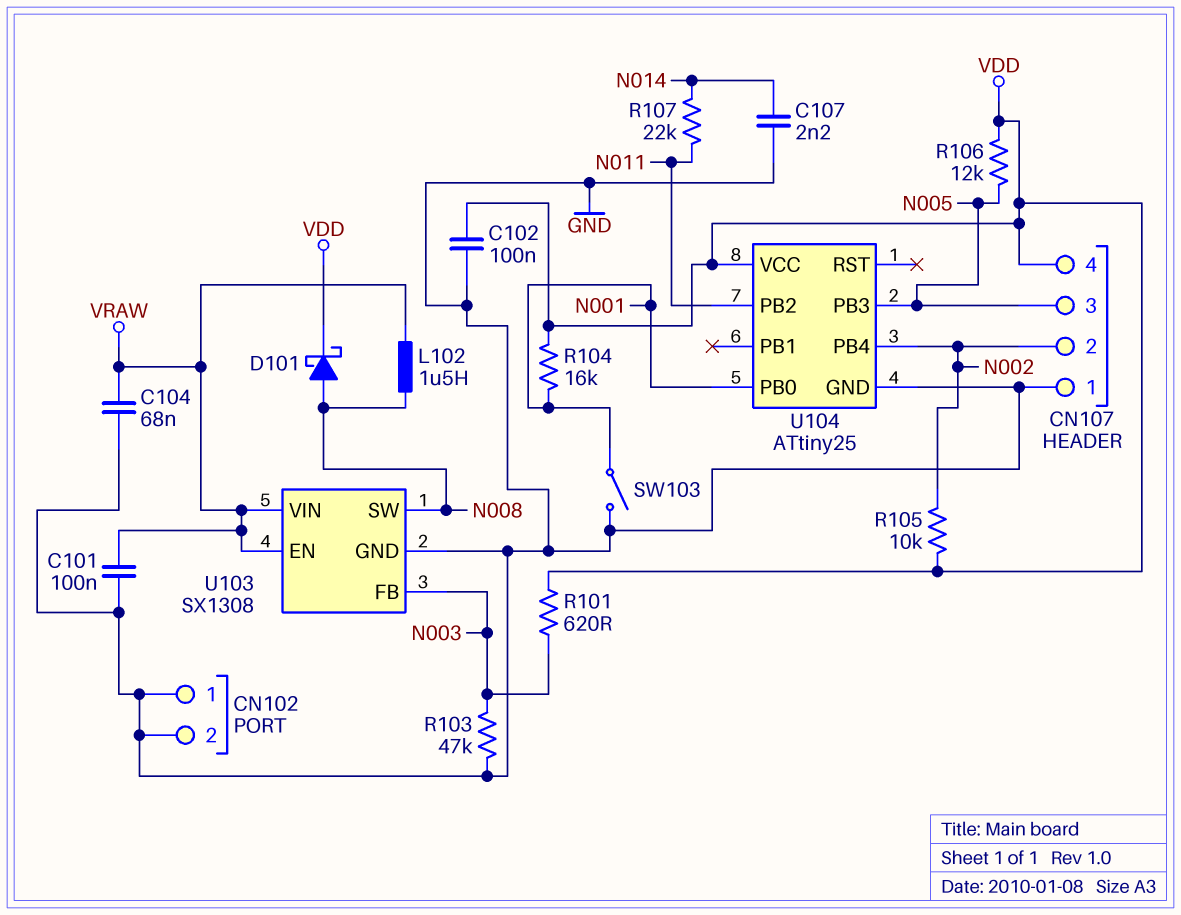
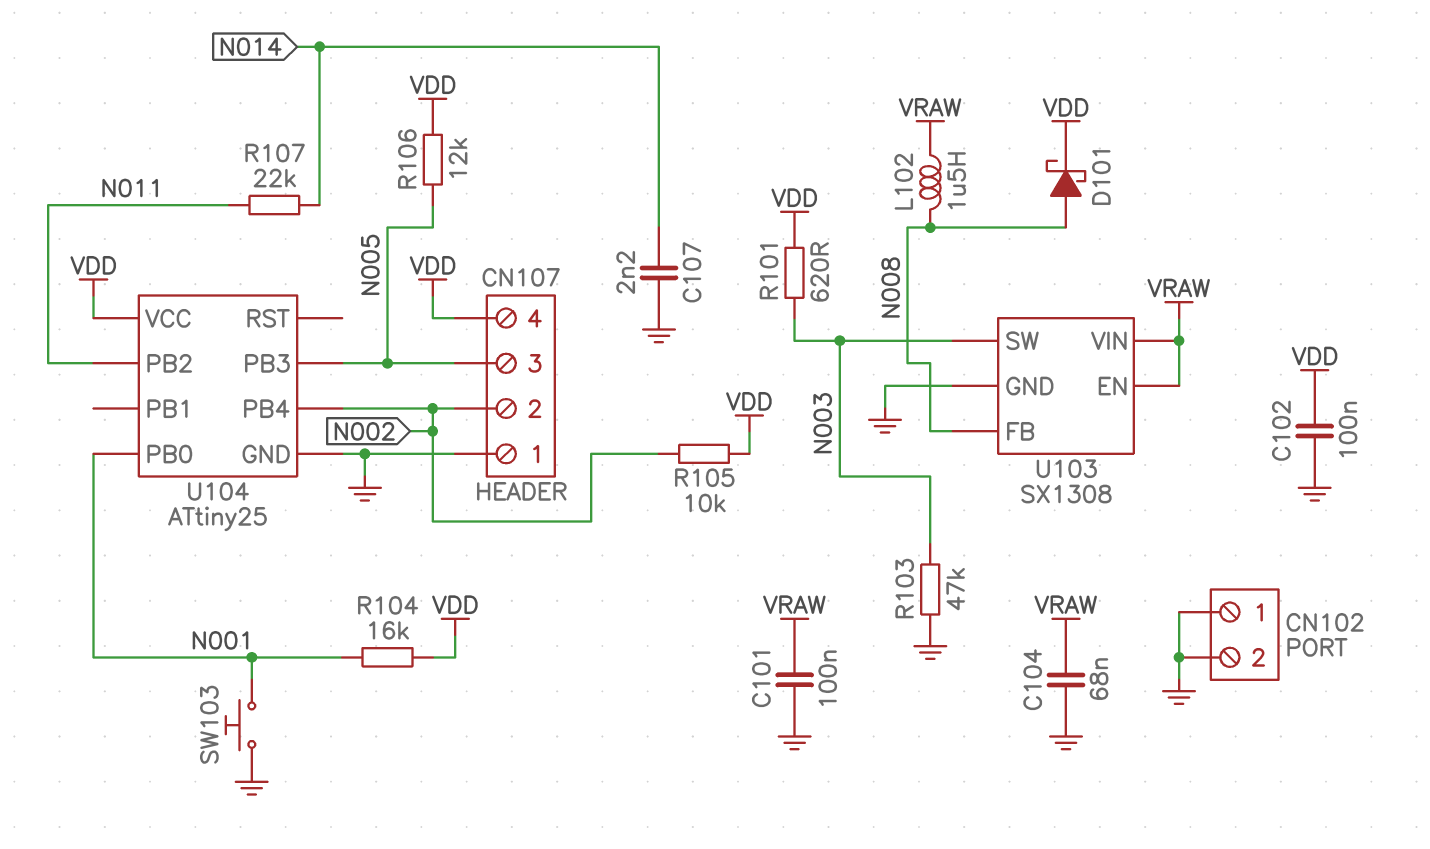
SW103: switch (GND, N001) -> button (GND, N001)
U103 pin FB: N003 -> N008
U103 pin SW: N008 -> N003

